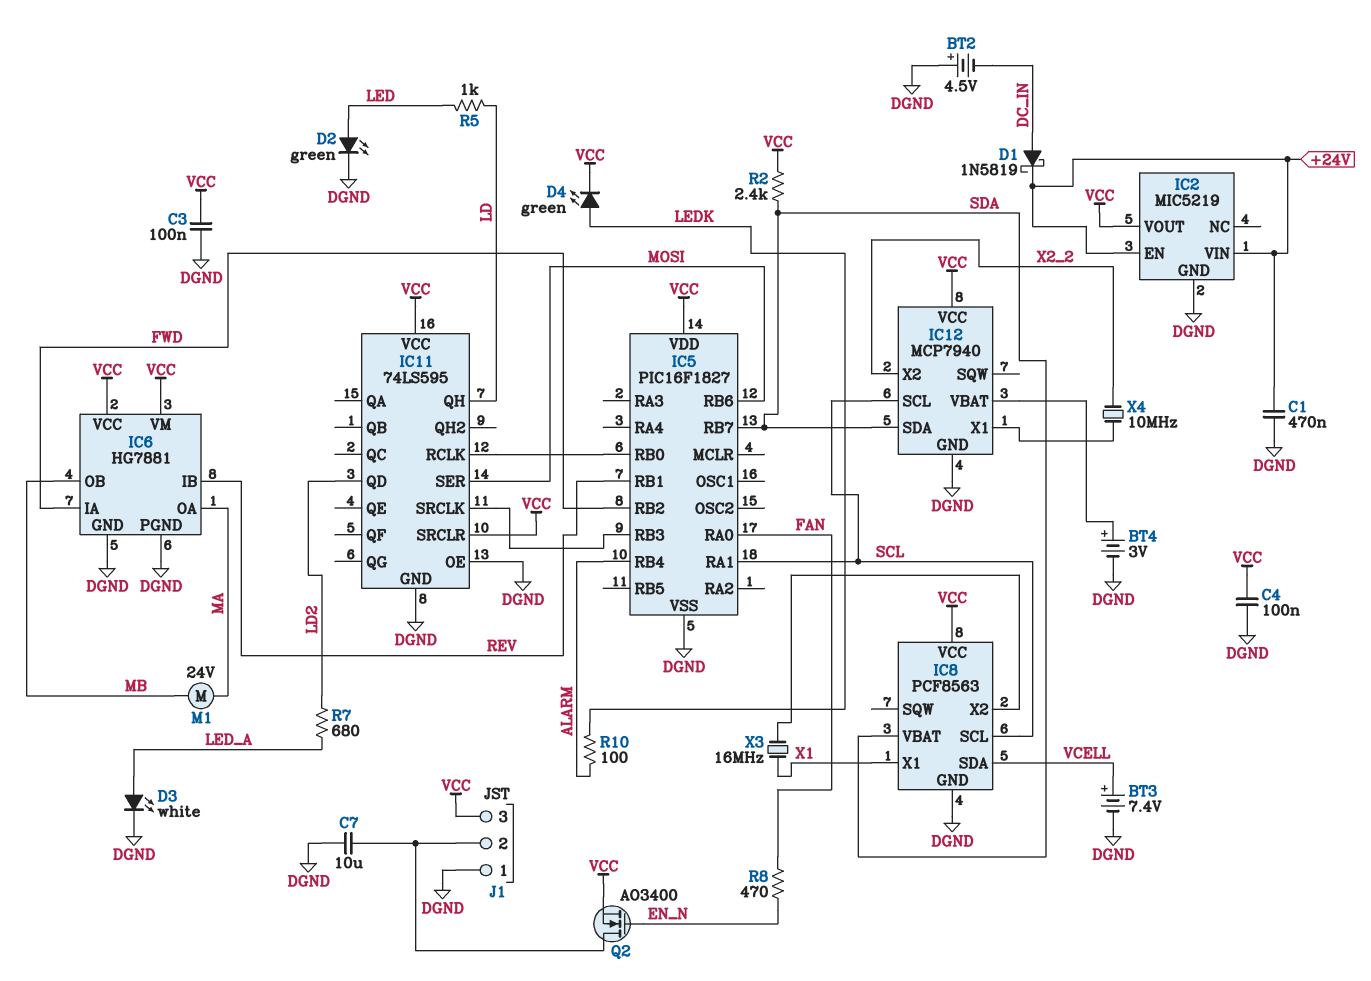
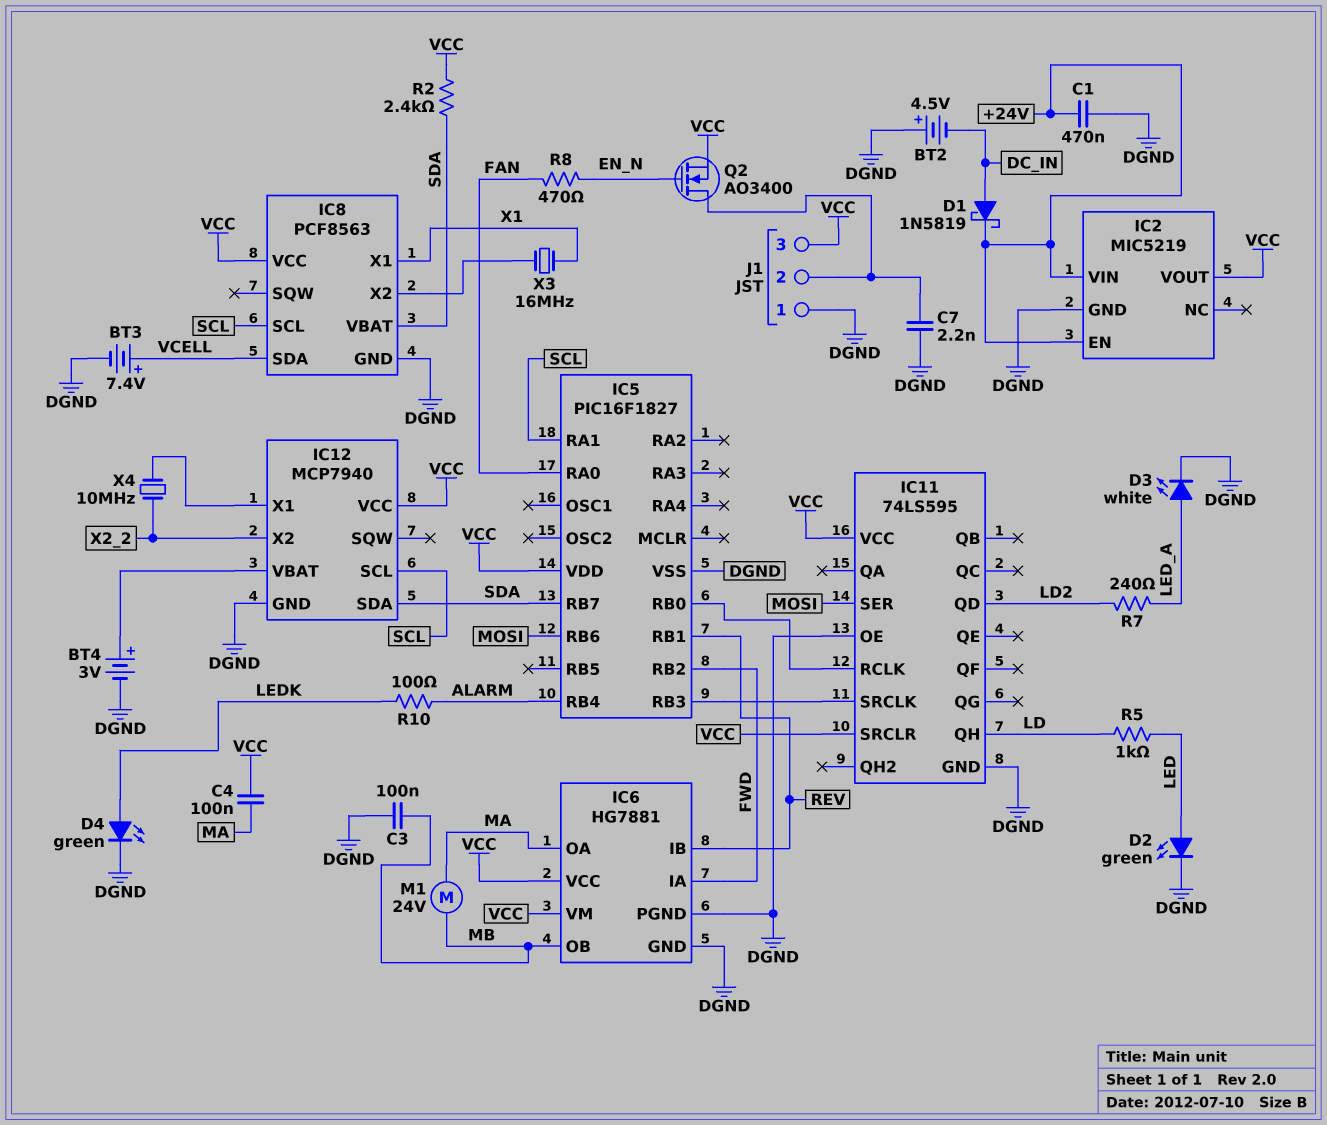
C3: 100nF (DGND, VCC) -> 100nF (DGND, MB)
C4: 100nF (DGND, VCC) -> 100nF (MA, VCC)
C7: 10uF (DGND, J1/2) -> 2.2nF (DGND, J1/2)
D4: LED green (A LEDK, K VCC) -> LED green (A LEDK, K DGND)
R7: 680 (LD2, LED_A) -> 240 (LD2, LED_A)

